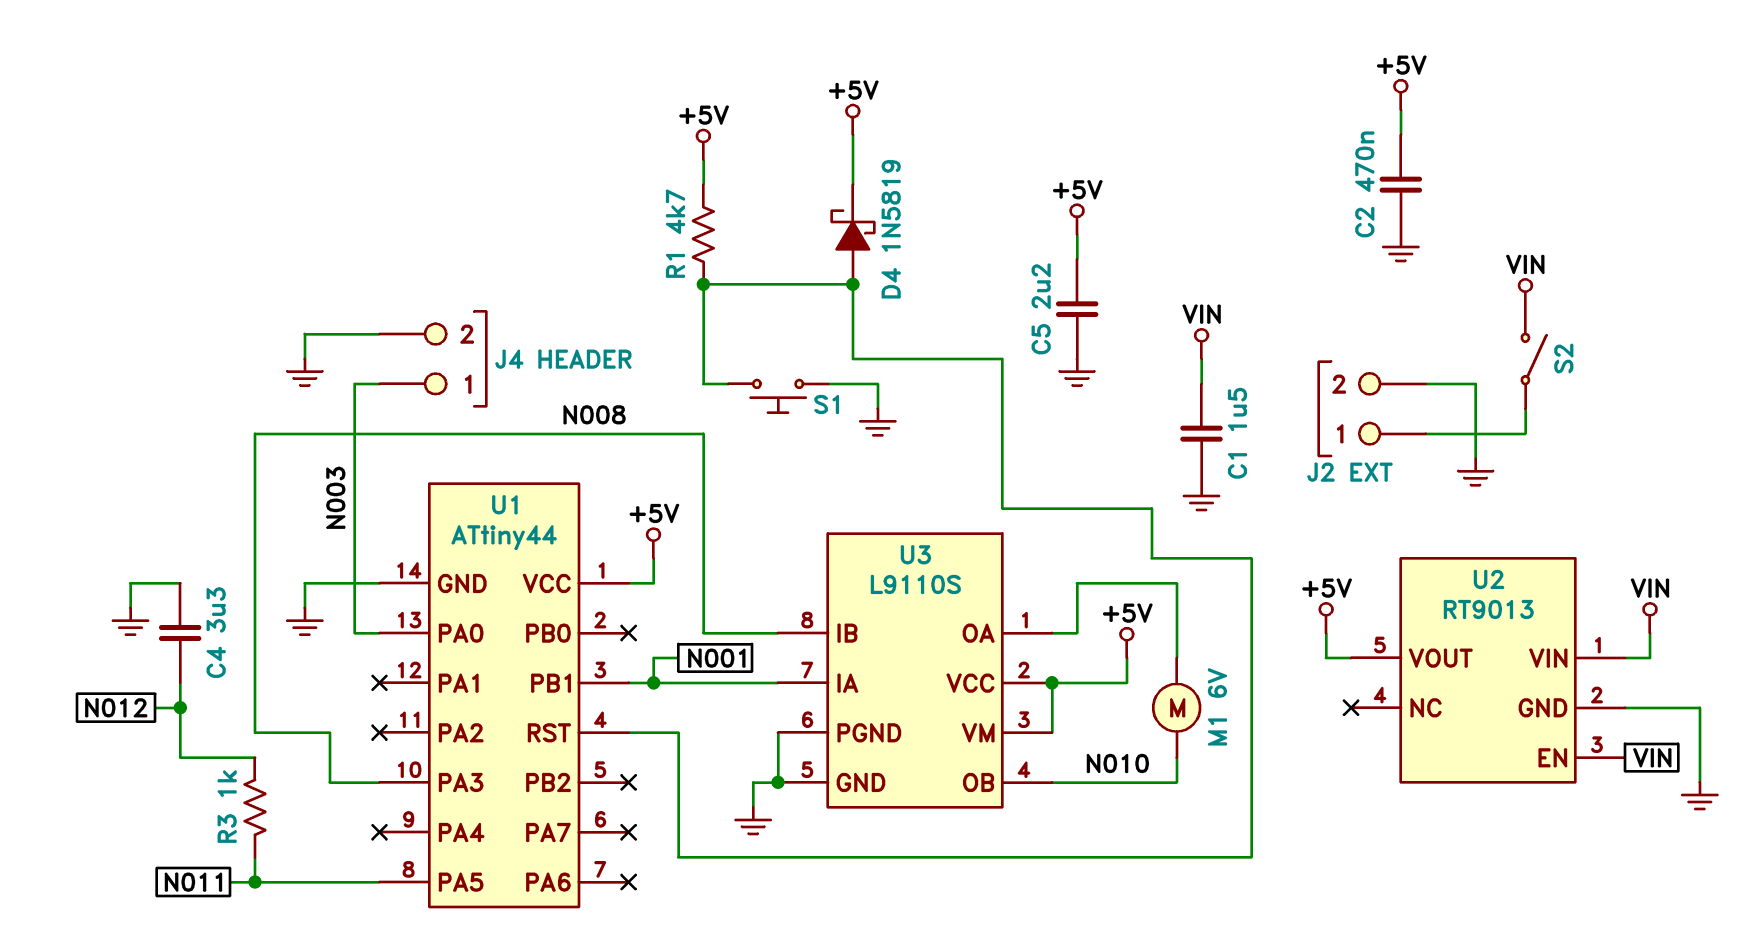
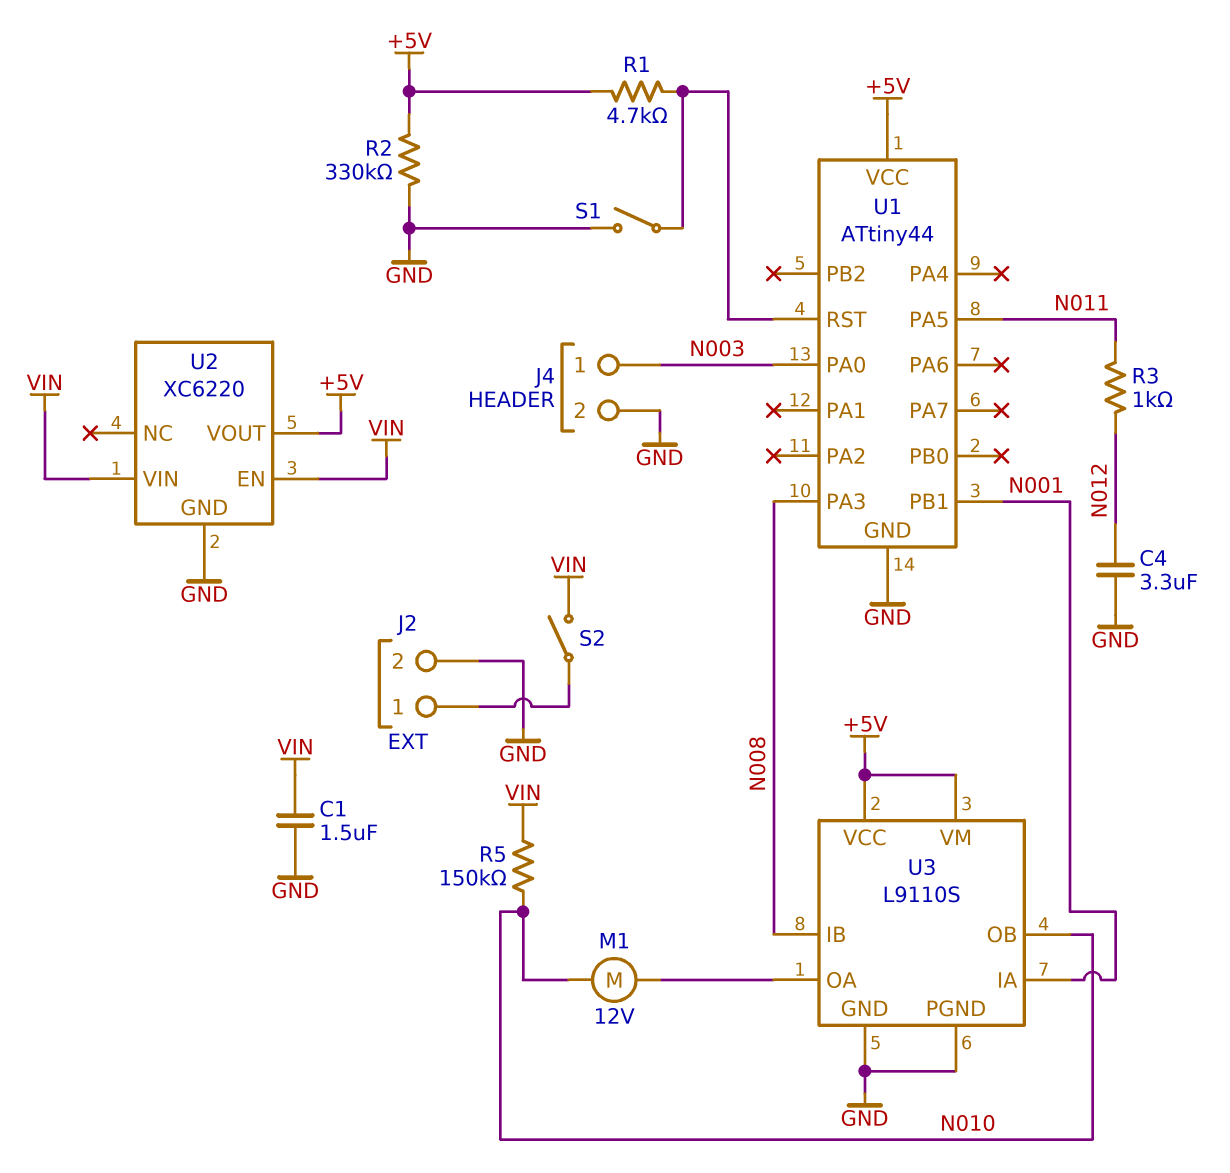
C2: 470nF (+5V, GND) -> none
C5: 2.2uF (+5V, GND) -> none
D4: schottky 1N5819 (A U1/RST, K +5V) -> none
M1: motor 6V (N010, U3/OA) -> motor 12V (N010, U3/OA)
R2: none -> 330k (+5V, GND)
R5: none -> 150k (N010, VIN)
S1: button (GND, U1/RST) -> switch (GND, U1/RST)
U2: RT9013 -> XC6220

